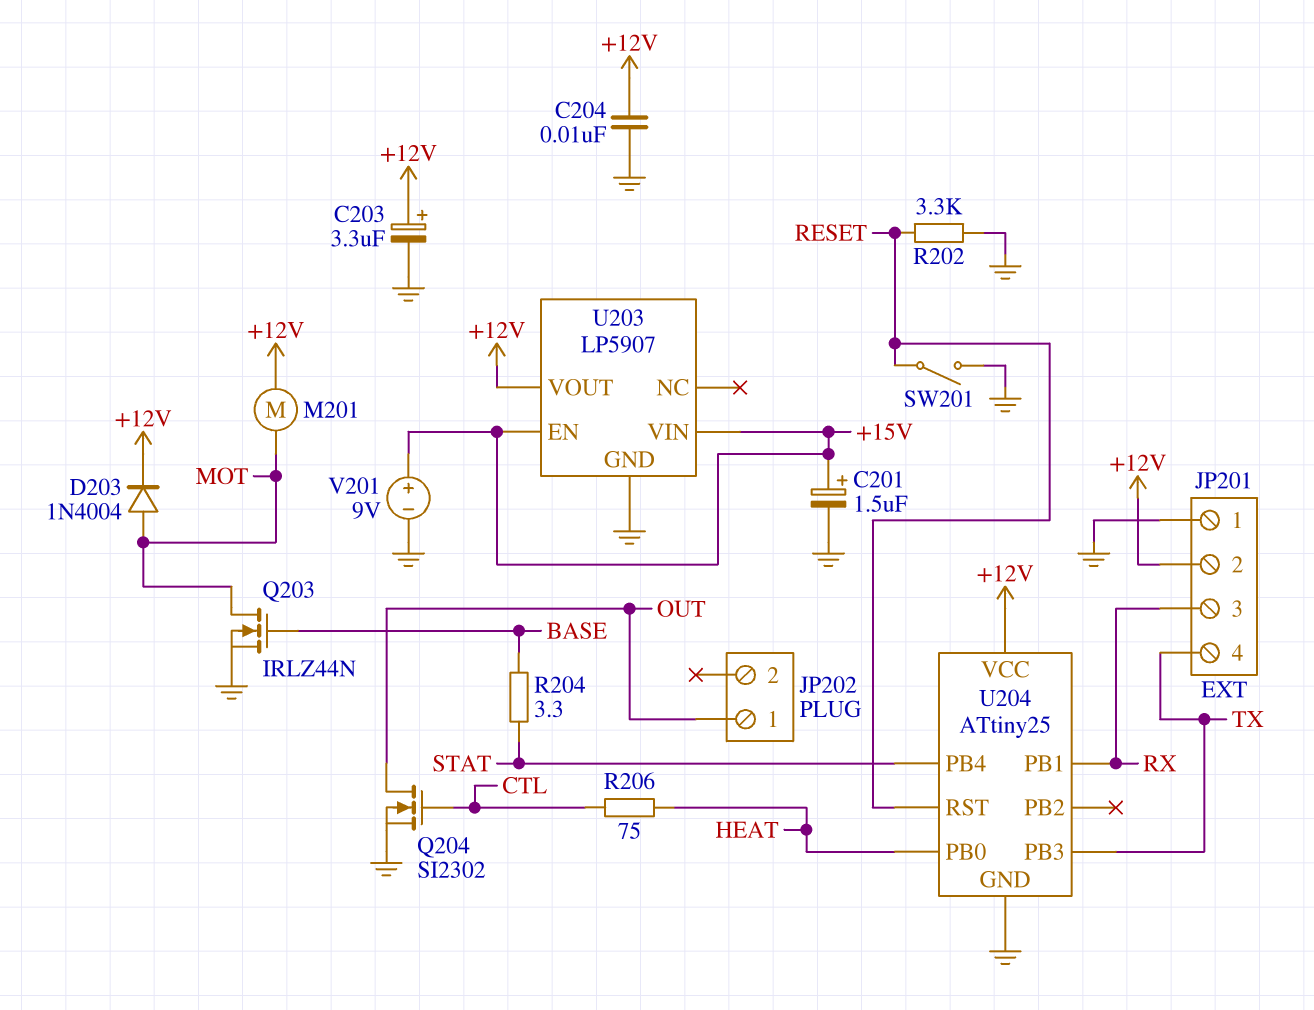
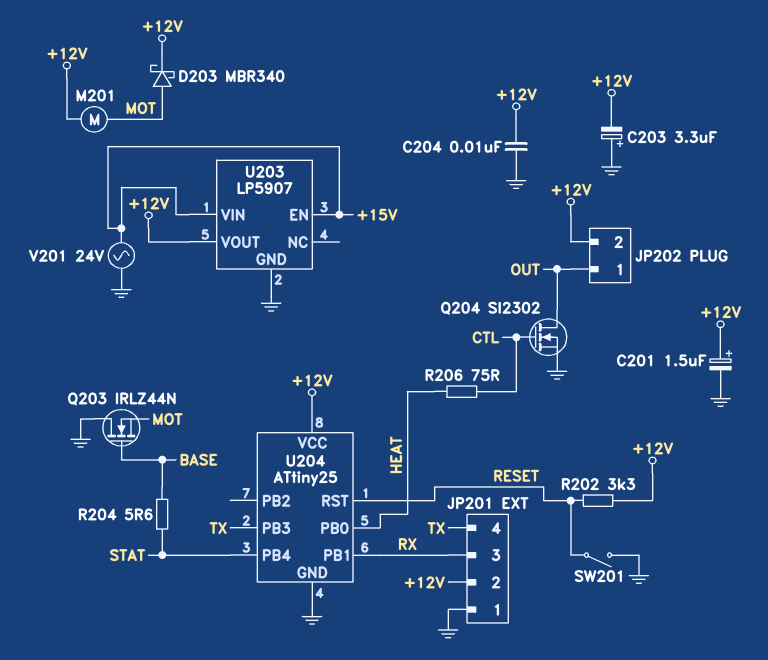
C201: 1.5uF (plus +15V, minus GND) -> 1.5uF (plus +12V, minus GND)
C203: 3.3uF (plus +12V, minus GND) -> 3.3uF (plus GND, minus +12V)
D203: diode 1N4004 (A MOT, K +12V) -> schottky MBR340 (A MOT, K +12V)
JP202 pin 2: none -> +12V
Q203: NMOS IRLZ44N (G BASE, D MOT, S GND) -> NMOS IRLZ44N (G BASE, D GND, S MOT)
R202: 3.3k (GND, RESET) -> 3.3k (+12V, RESET)
R204: 3.3 (BASE, STAT) -> 5.6 (BASE, STAT)
V201: 9V (plus +15V, minus GND) -> AC 24V (+15V, GND)

